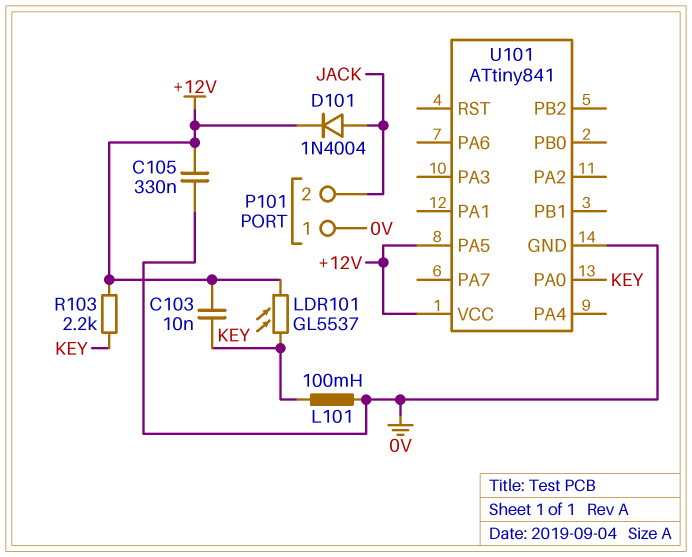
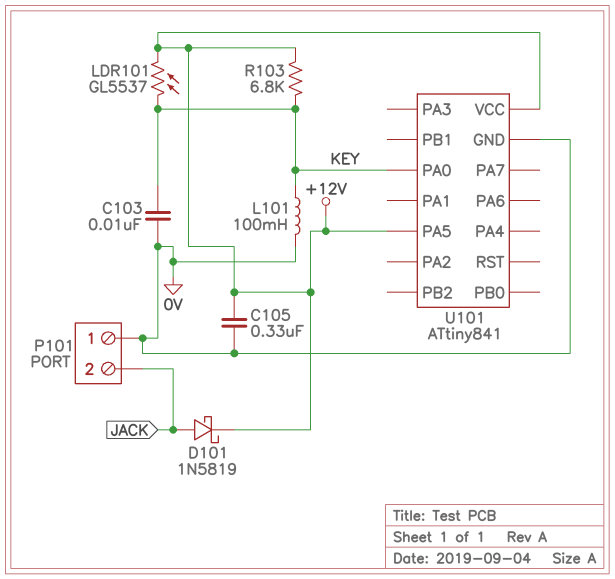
C103: 10nF (+12V, KEY) -> 10nF (0V, KEY)
D101: diode 1N4004 (A JACK, K +12V) -> schottky 1N5819 (A JACK, K +12V)
R103: 2.2k (+12V, KEY) -> 6.8k (+12V, KEY)

